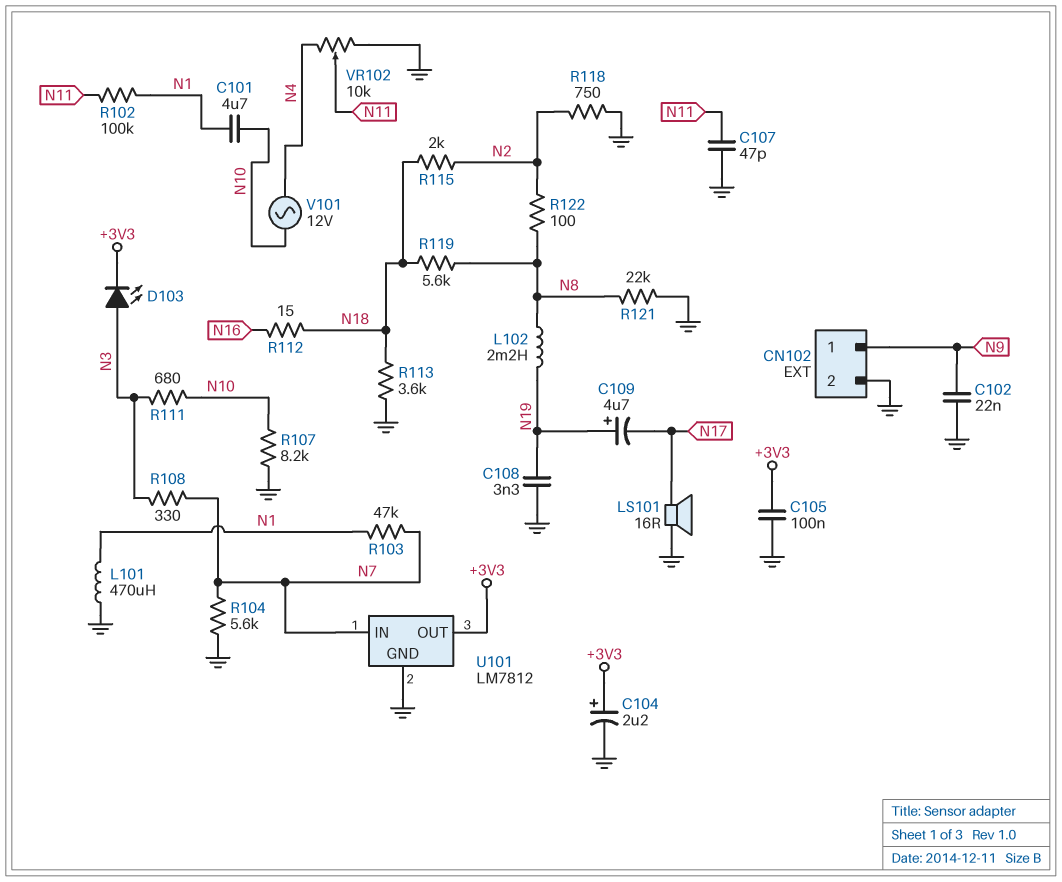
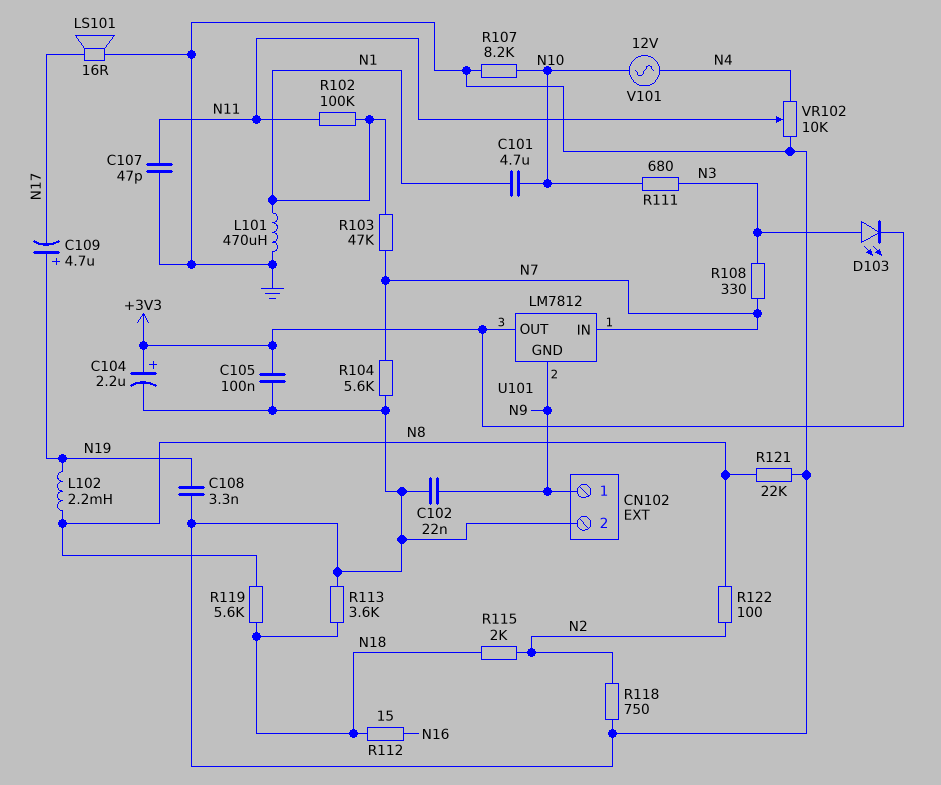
U101 pin GND: GND -> N9

